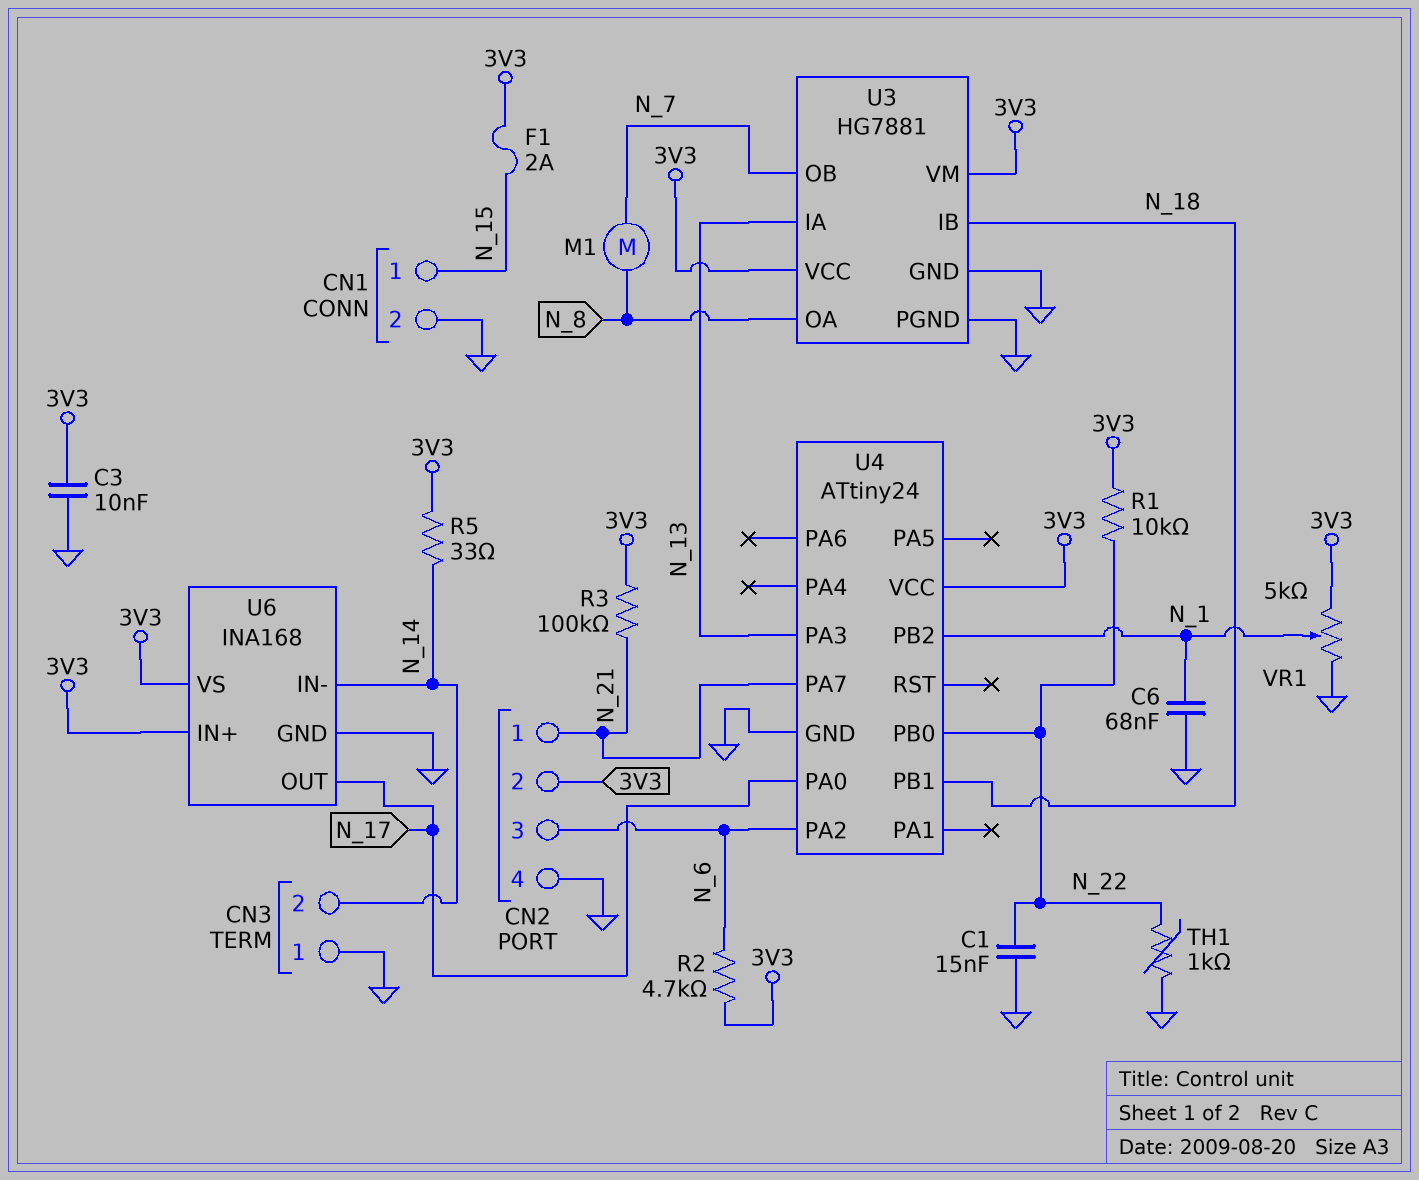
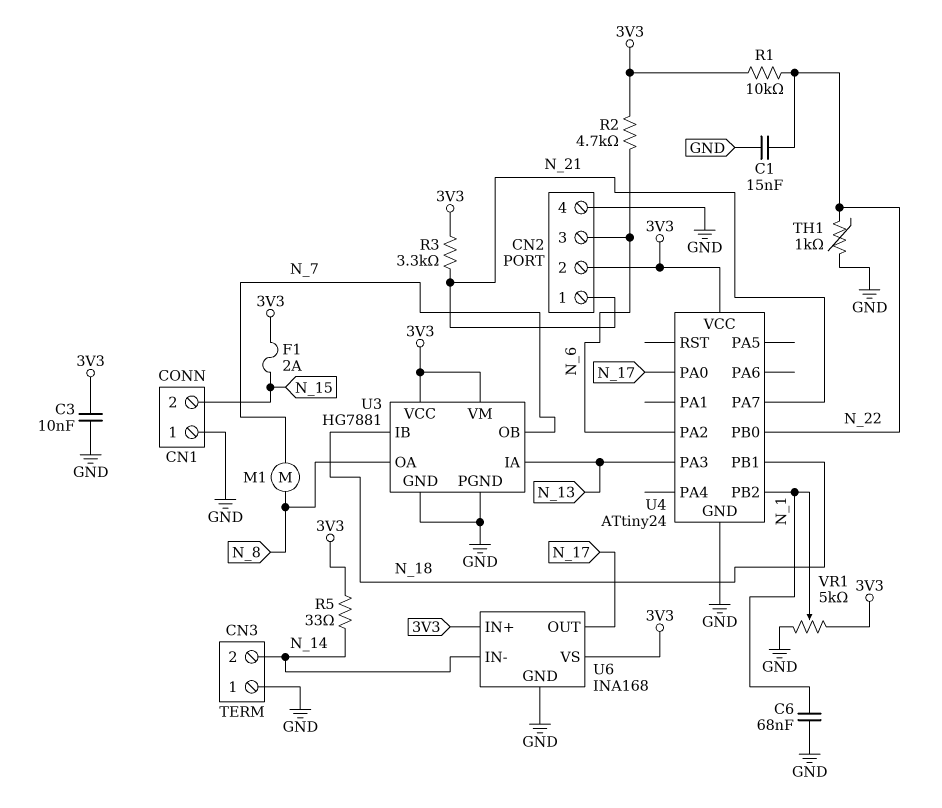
CN1 pin 1: N_15 -> GND
CN1 pin 2: GND -> N_15
R3: 100k (3V3, N_21) -> 3.3k (3V3, N_21)

